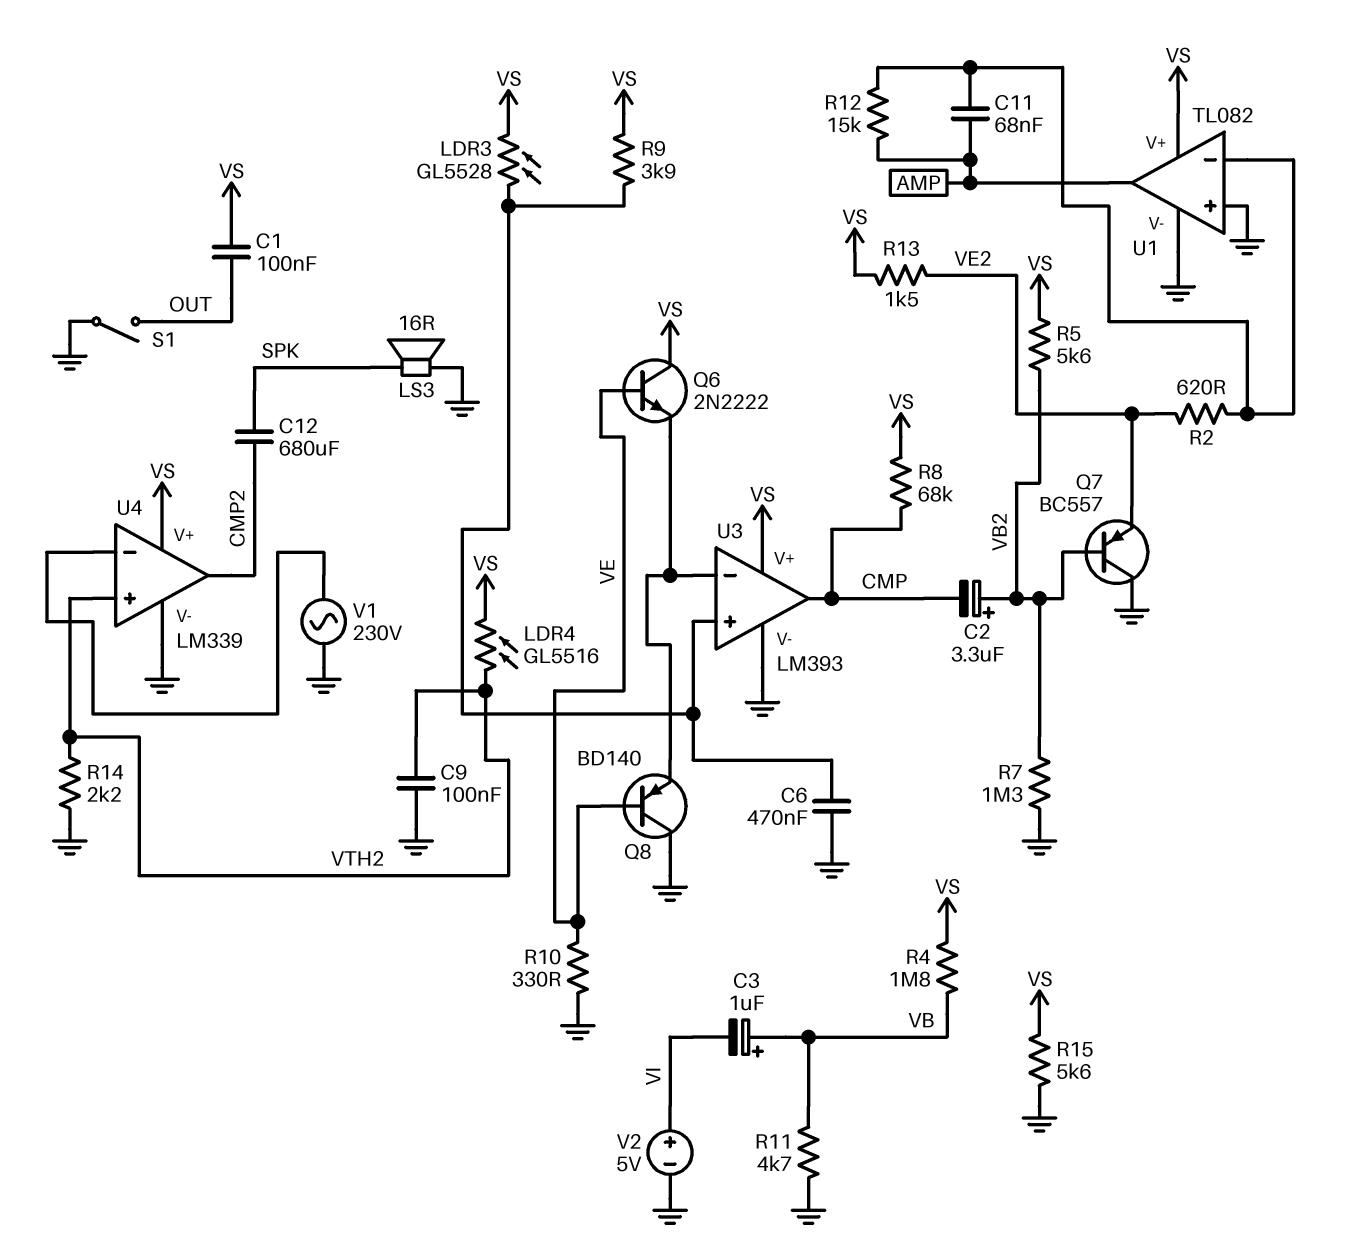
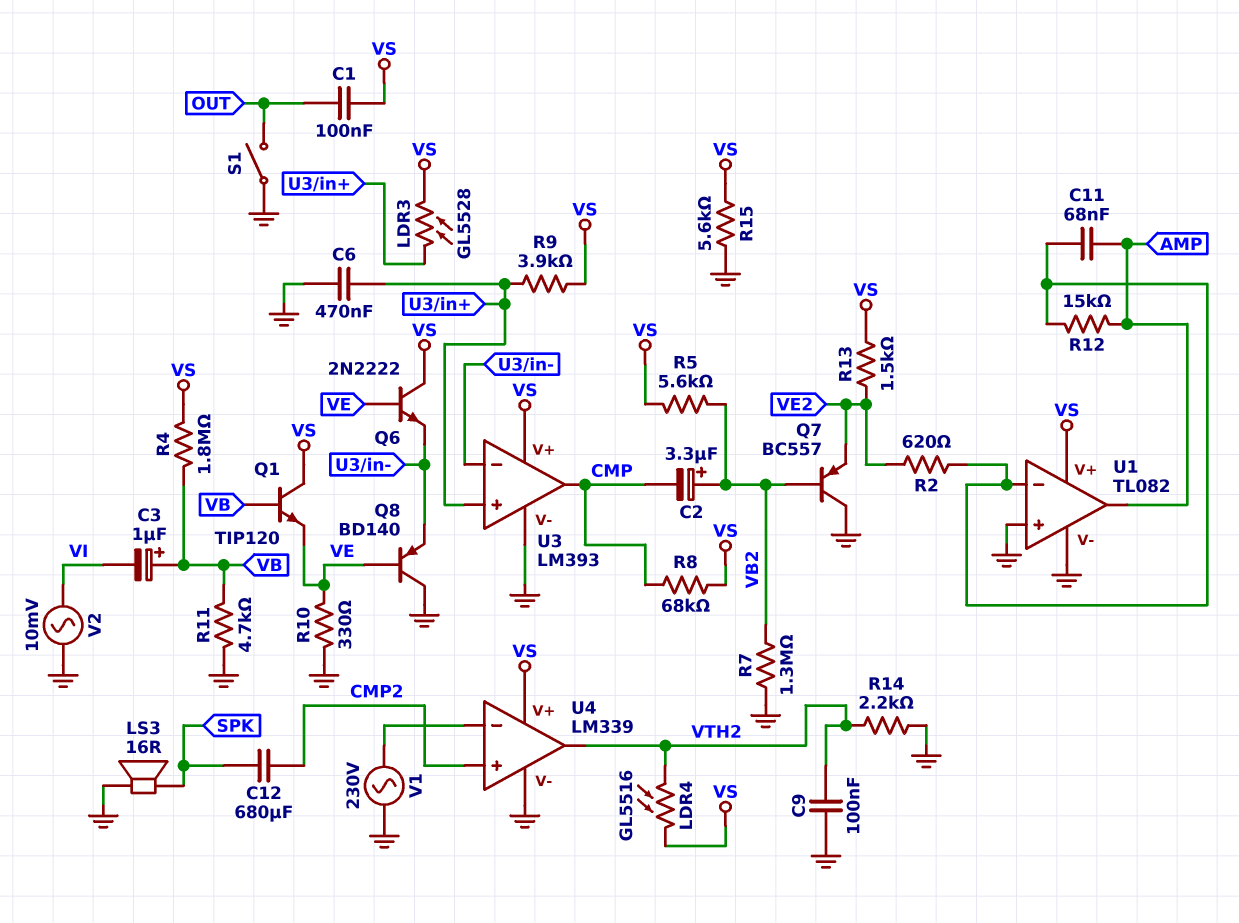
Q1: none -> NPN TIP120 (B VB, C VS, E VE)
U4 pin in+: VTH2 -> CMP2
U4 pin out: CMP2 -> VTH2
V2: 5V (plus VI, minus GND) -> AC 10mV (GND, VI)

